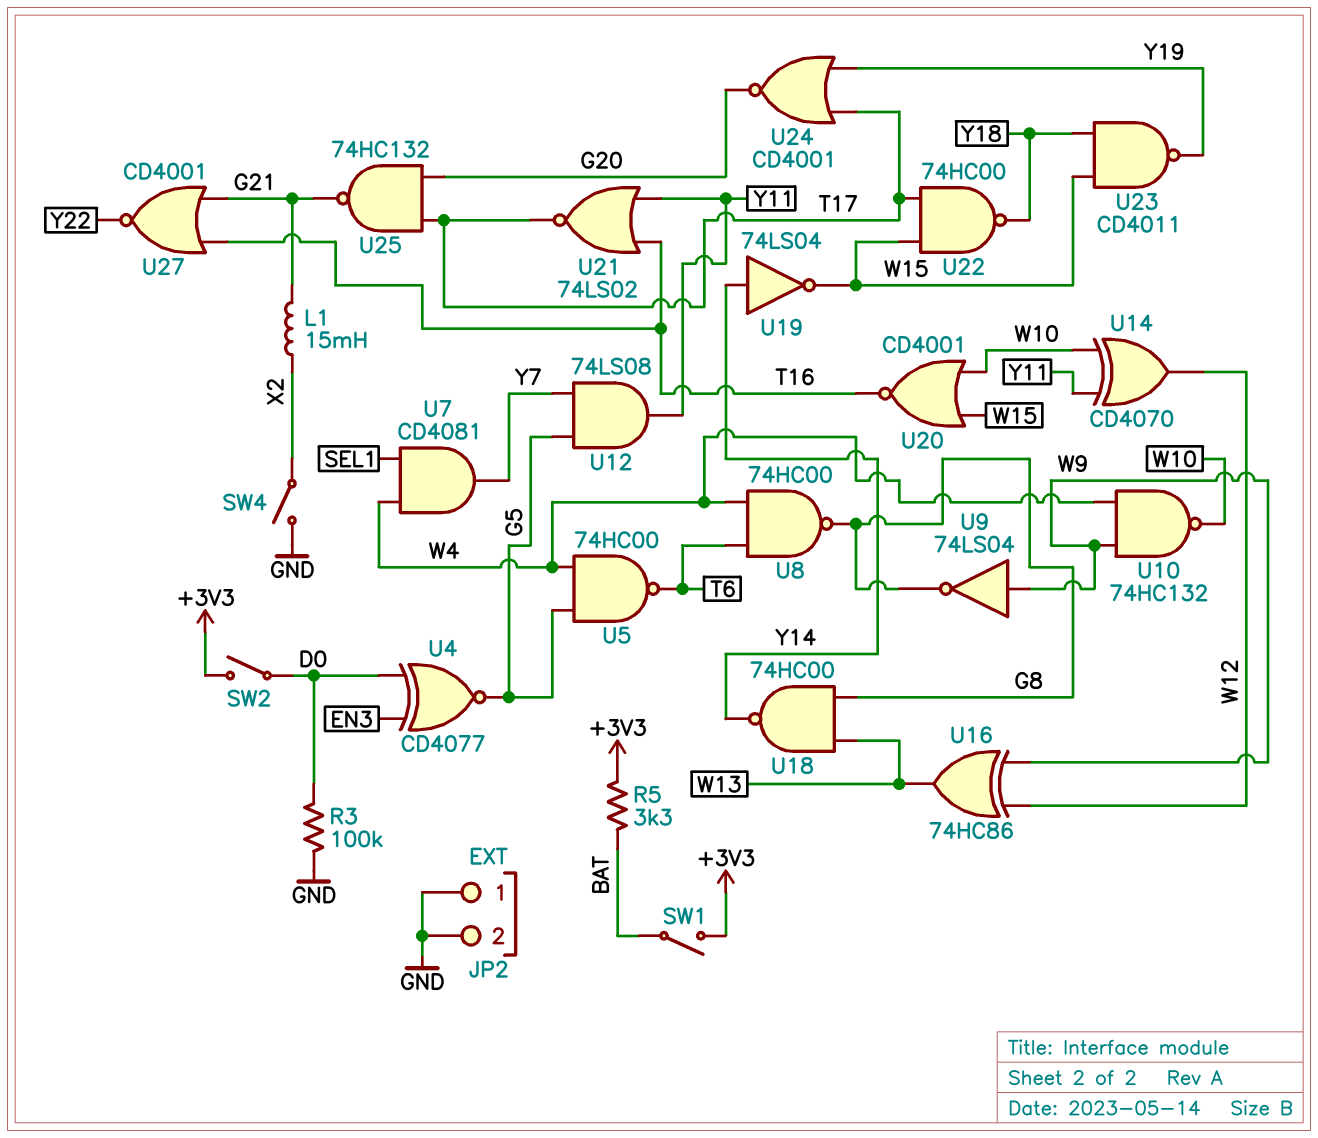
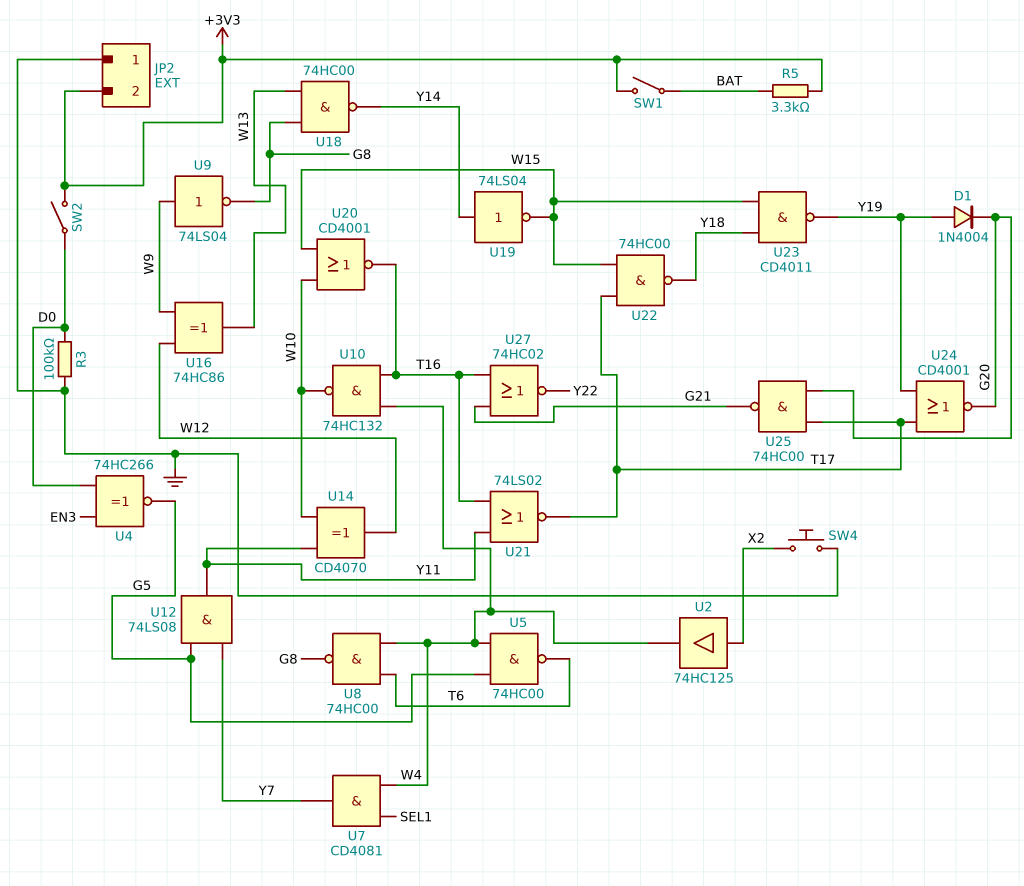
D1: none -> diode 1N4004 (A Y19, K G20)
JP2 pin 2: GND -> +3V3
L1: 15mH (G21, X2) -> none
SW4: switch (GND, X2) -> button (GND, X2)
U2: none -> buffer 74HC125 (in X2, out W4)
U4: XNOR CD4077 (in D0, in EN3, out G5) -> XNOR 74HC266 (in D0, in EN3, out G5)
U10: NAND 74HC132 (in W4, in W9, out W10) -> NAND 74HC132 (in T16, in W4, out W10)
U25: NAND 74HC132 (in G20, in T17, out G21) -> NAND 74HC00 (in G20, in T17, out G21)
U27: NOR CD4001 (in G21, in T16, out Y22) -> NOR 74HC02 (in G21, in T16, out Y22)

